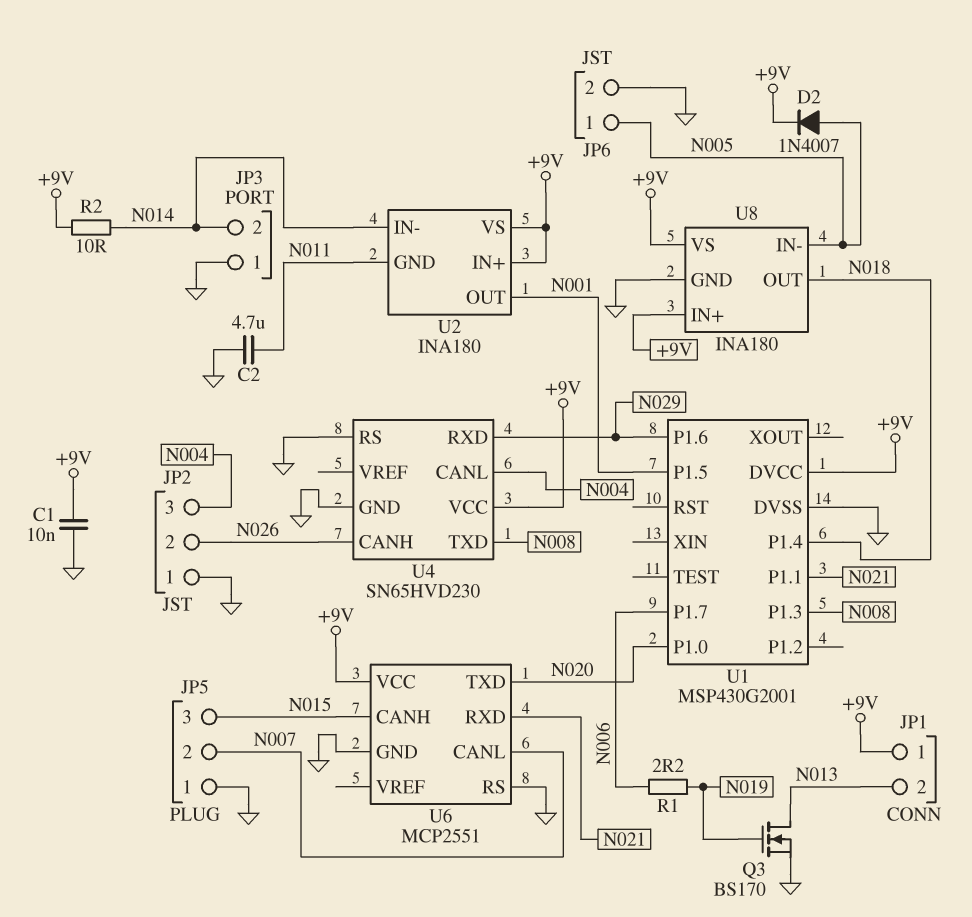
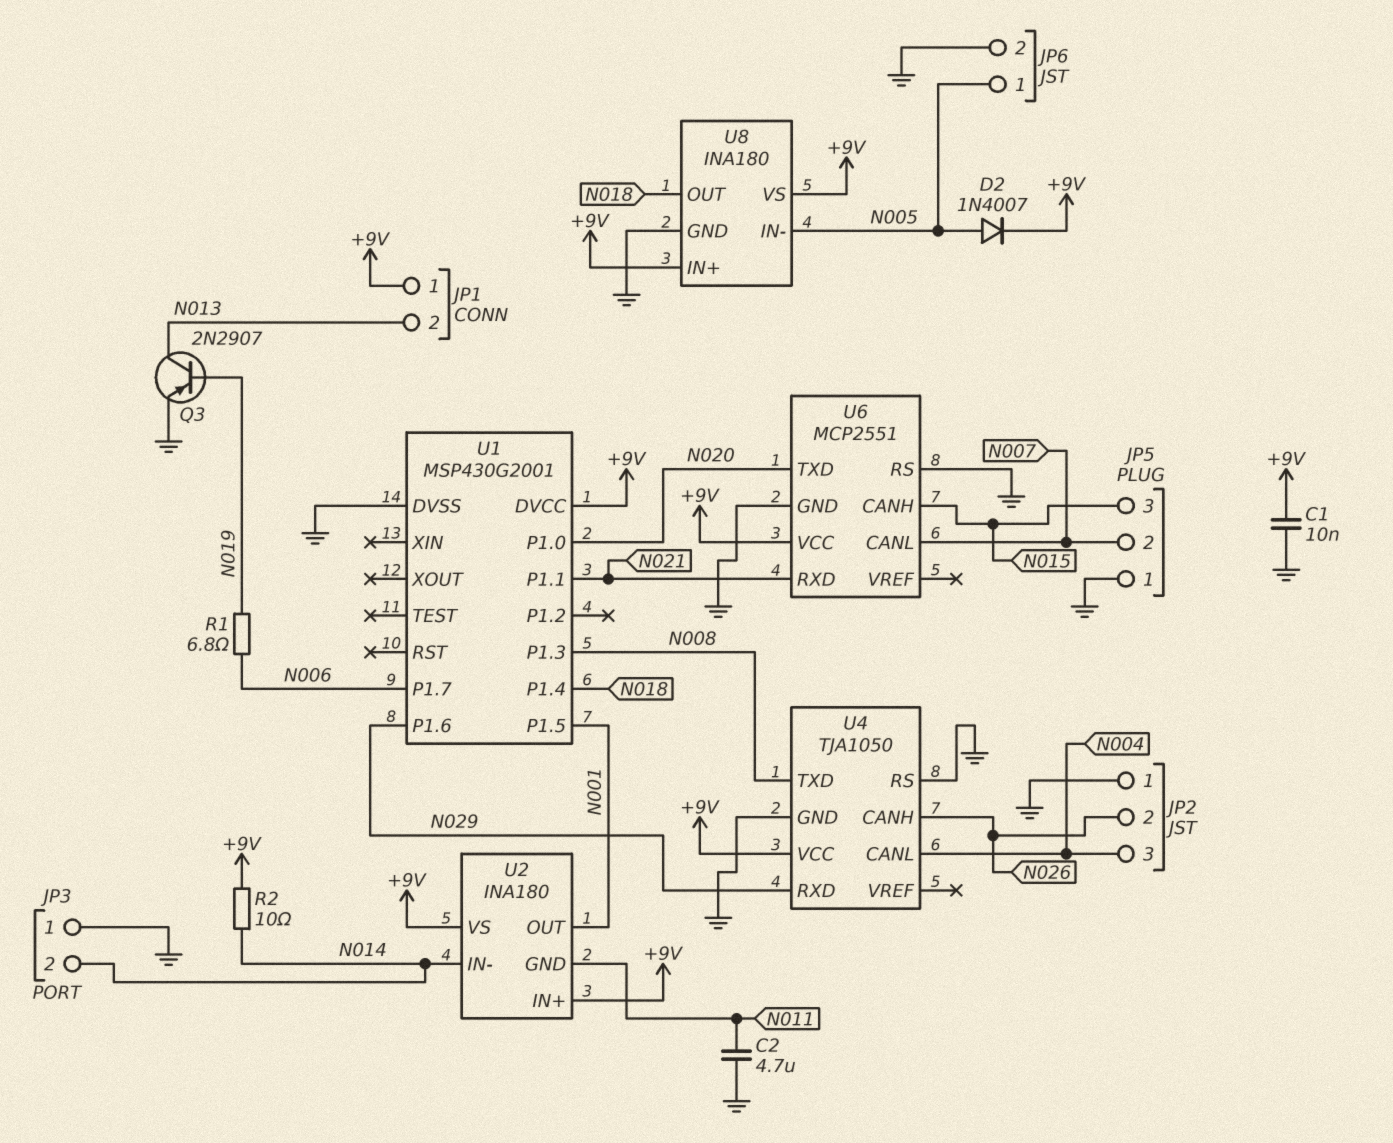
Q3: NMOS BS170 (G N019, D N013, S GND) -> PNP 2N2907 (B N019, C N013, E GND)
R1: 2.2 (N006, N019) -> 6.8 (N006, N019)
U4: SN65HVD230 -> TJA1050

